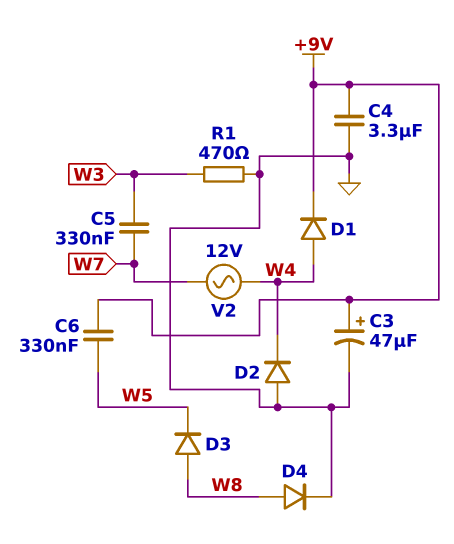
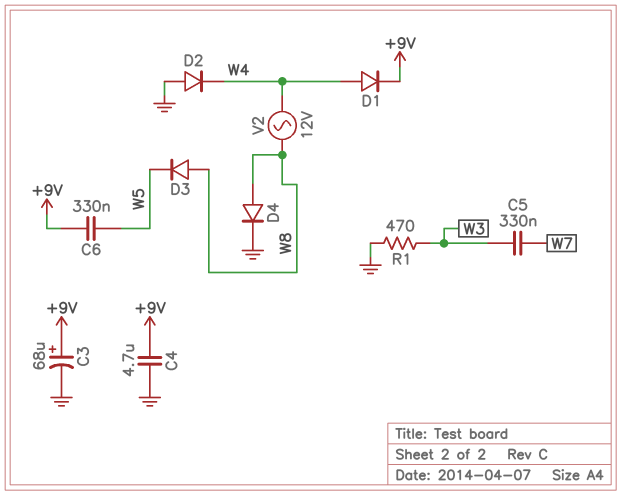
C3: 47uF (plus +9V, minus GND) -> 68uF (plus +9V, minus GND)
C4: 3.3uF (+9V, GND) -> 4.7uF (+9V, GND)
V2: AC 12V (W4, W7) -> AC 12V (W4, W8)

